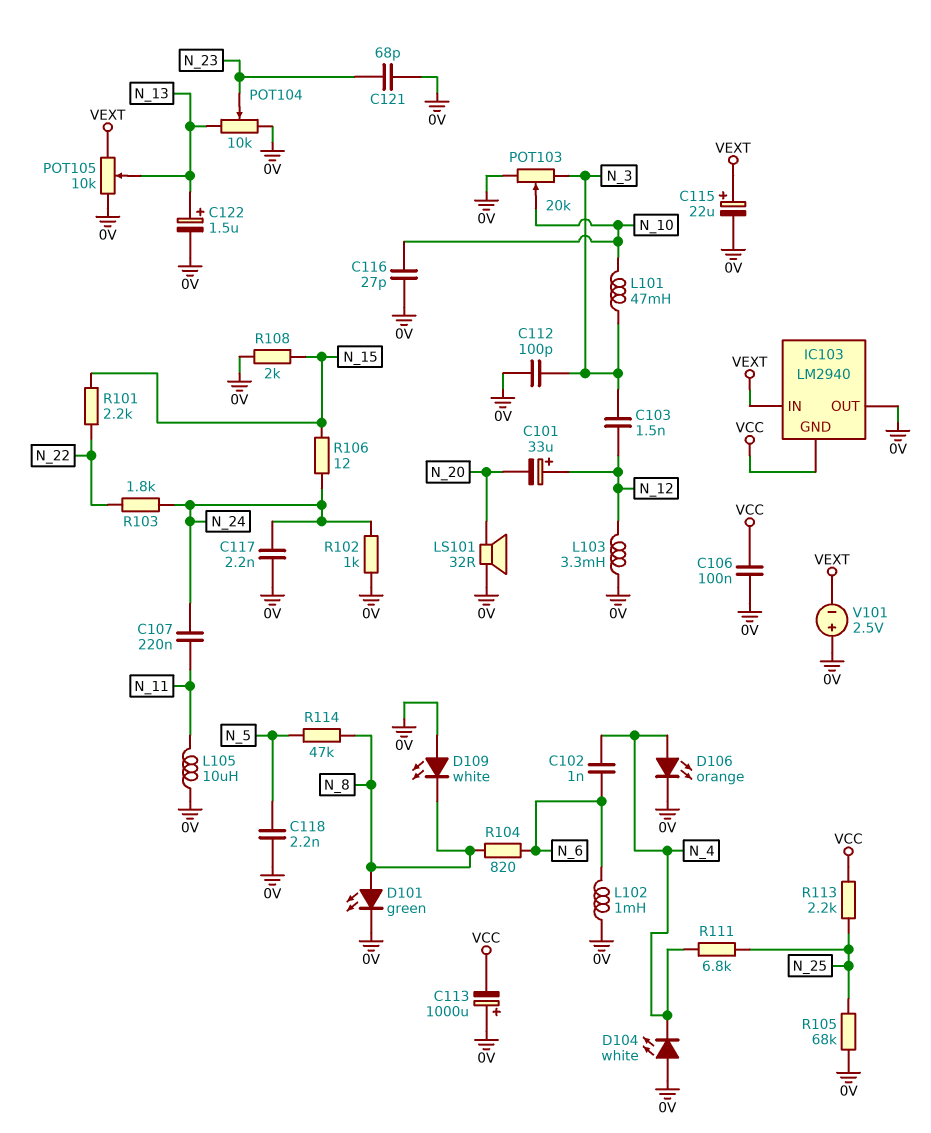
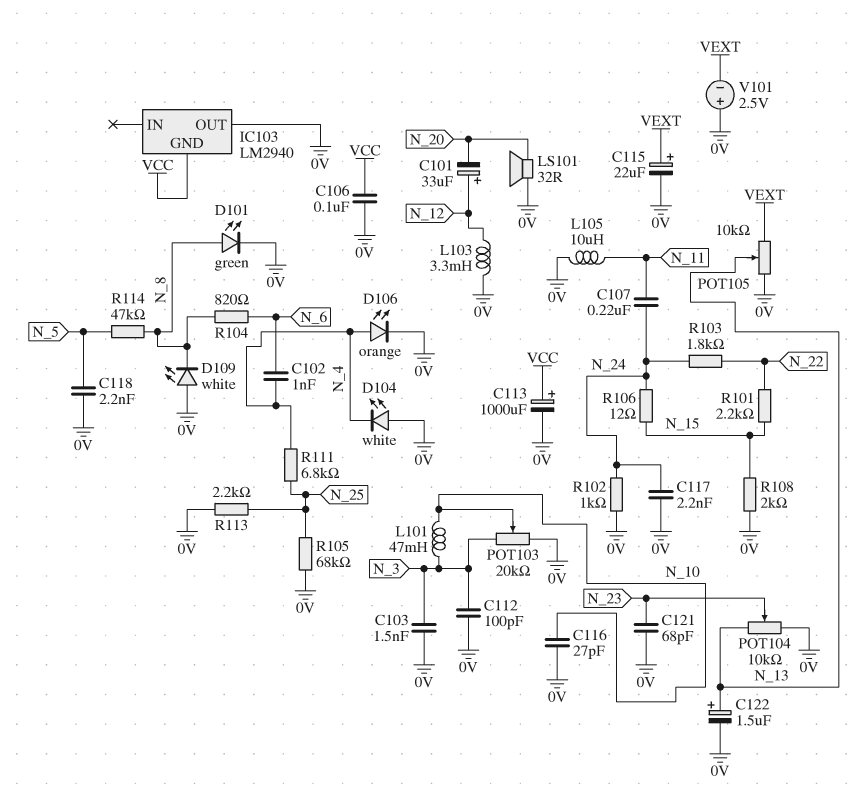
C103: 1.5nF (N_3, N_12) -> 1.5nF (0V, N_3)
C113: 1000uF (plus 0V, minus VCC) -> 1000uF (plus VCC, minus 0V)
IC103 pin IN: VEXT -> none
L102: 1mH (0V, N_6) -> none
R113: 2.2k (N_25, VCC) -> 2.2k (0V, N_25)

